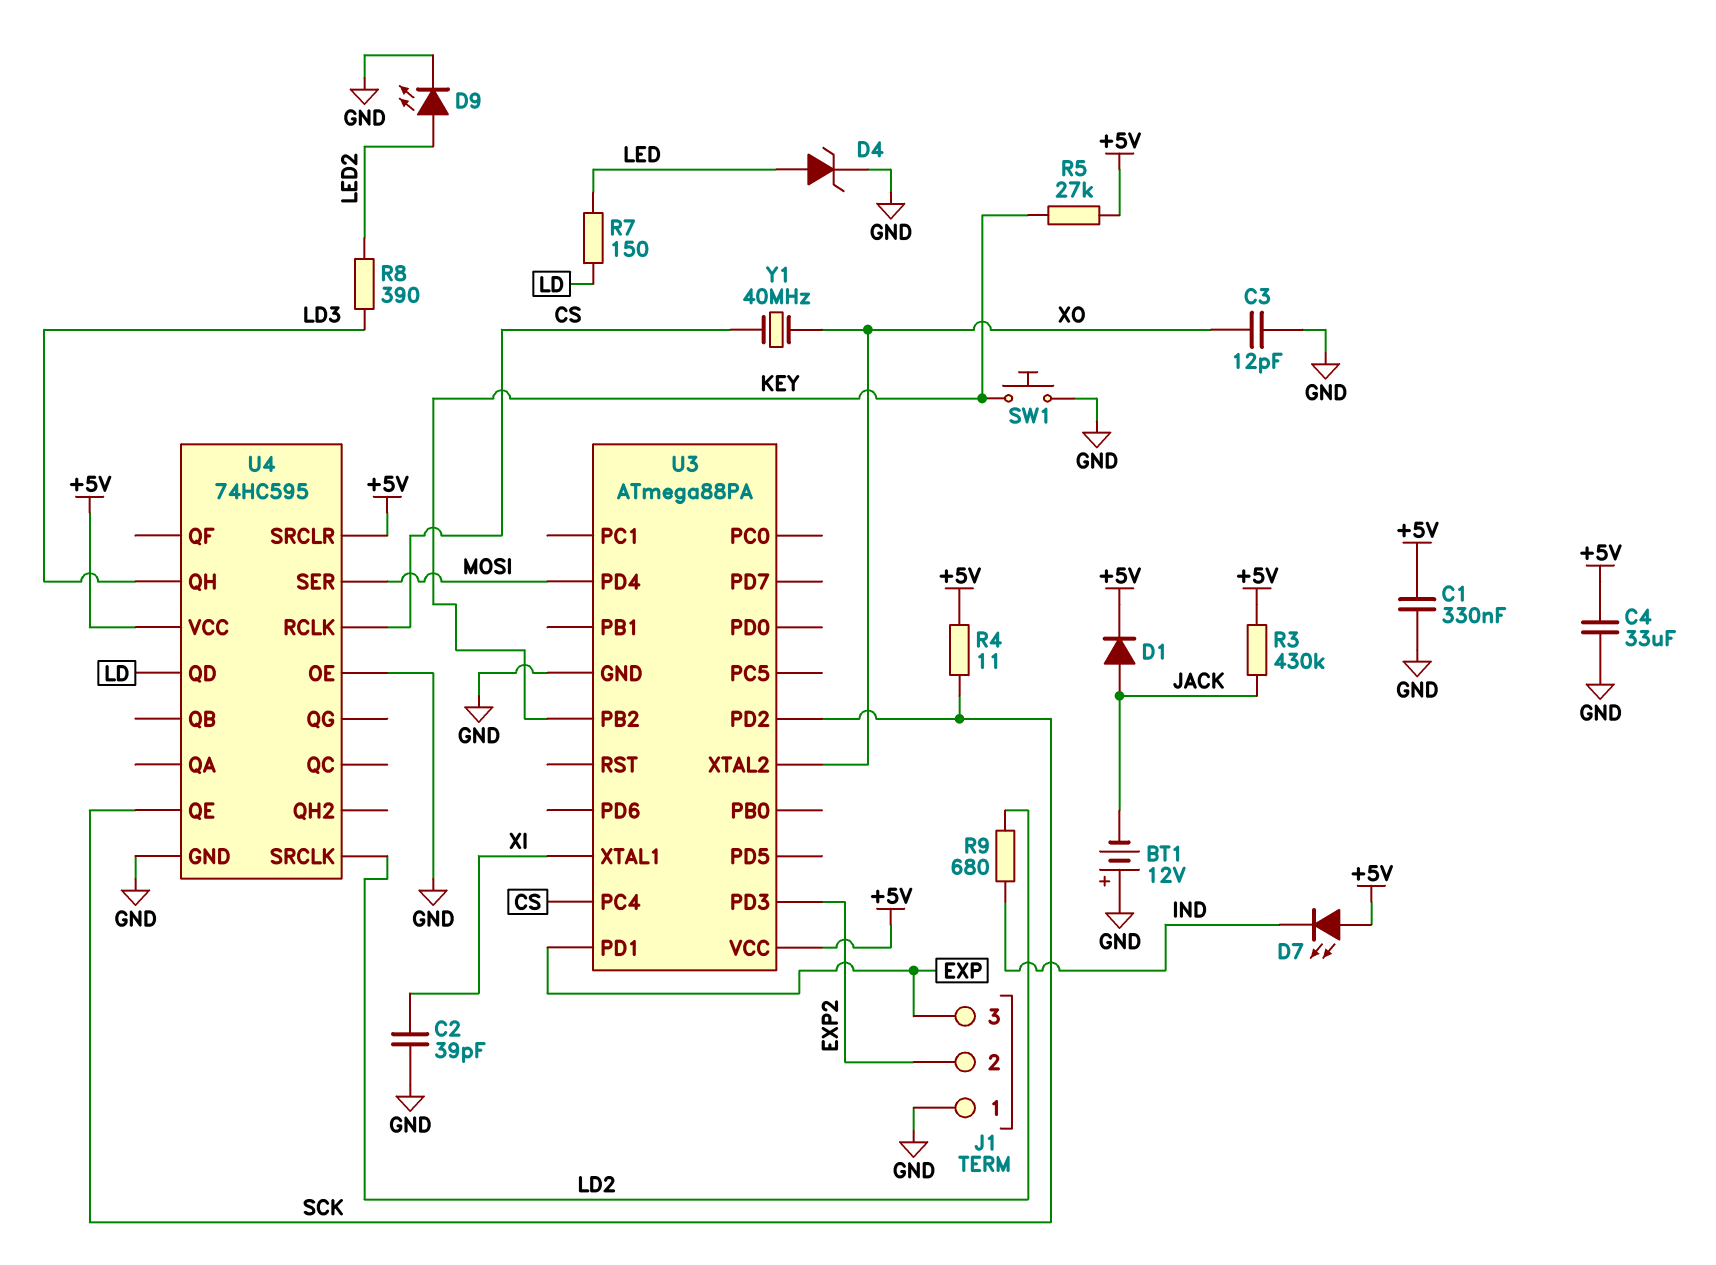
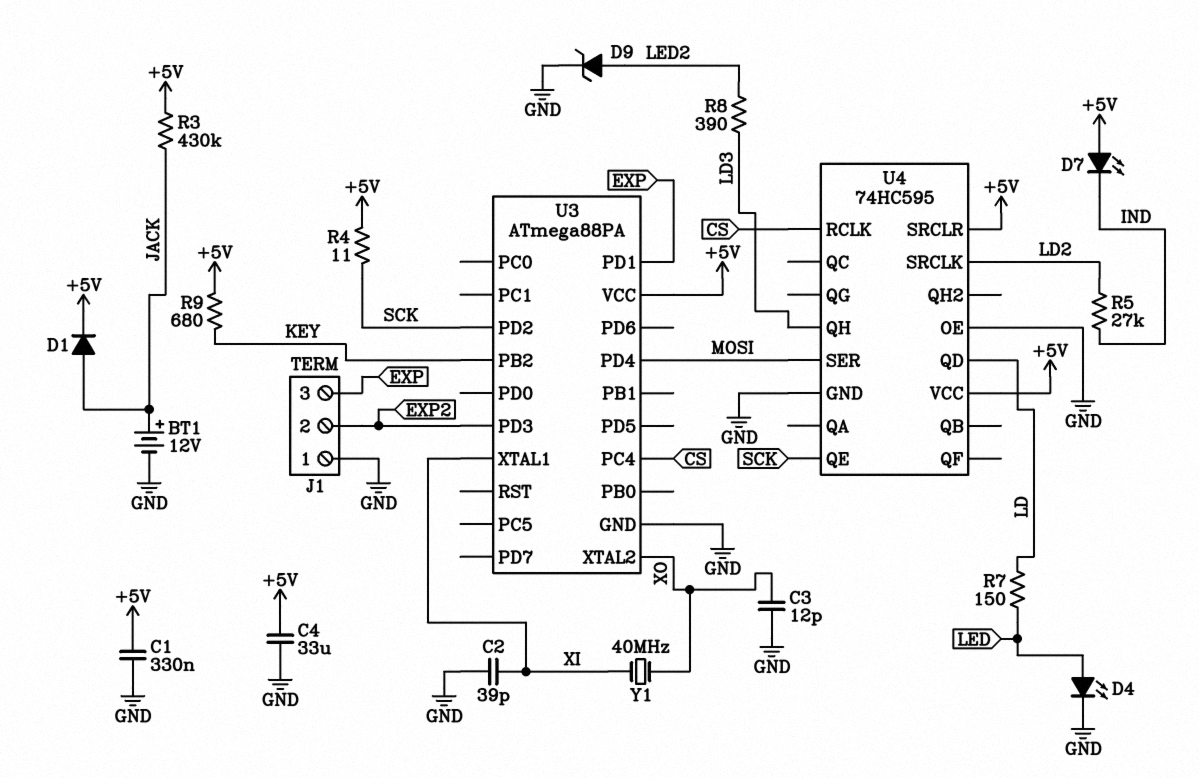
BT1: 12V (plus GND, minus JACK) -> 12V (plus JACK, minus GND)
D4: zener (A LED, K GND) -> LED (A LED, K GND)
D9: LED (A LED2, K GND) -> zener (A LED2, K GND)
R5: 27k (+5V, KEY) -> 27k (IND, LD2)
R9: 680 (IND, LD2) -> 680 (+5V, KEY)
SW1: button (GND, KEY) -> none
Y1: 40MHz (CS, XO) -> 40MHz (XI, XO)

